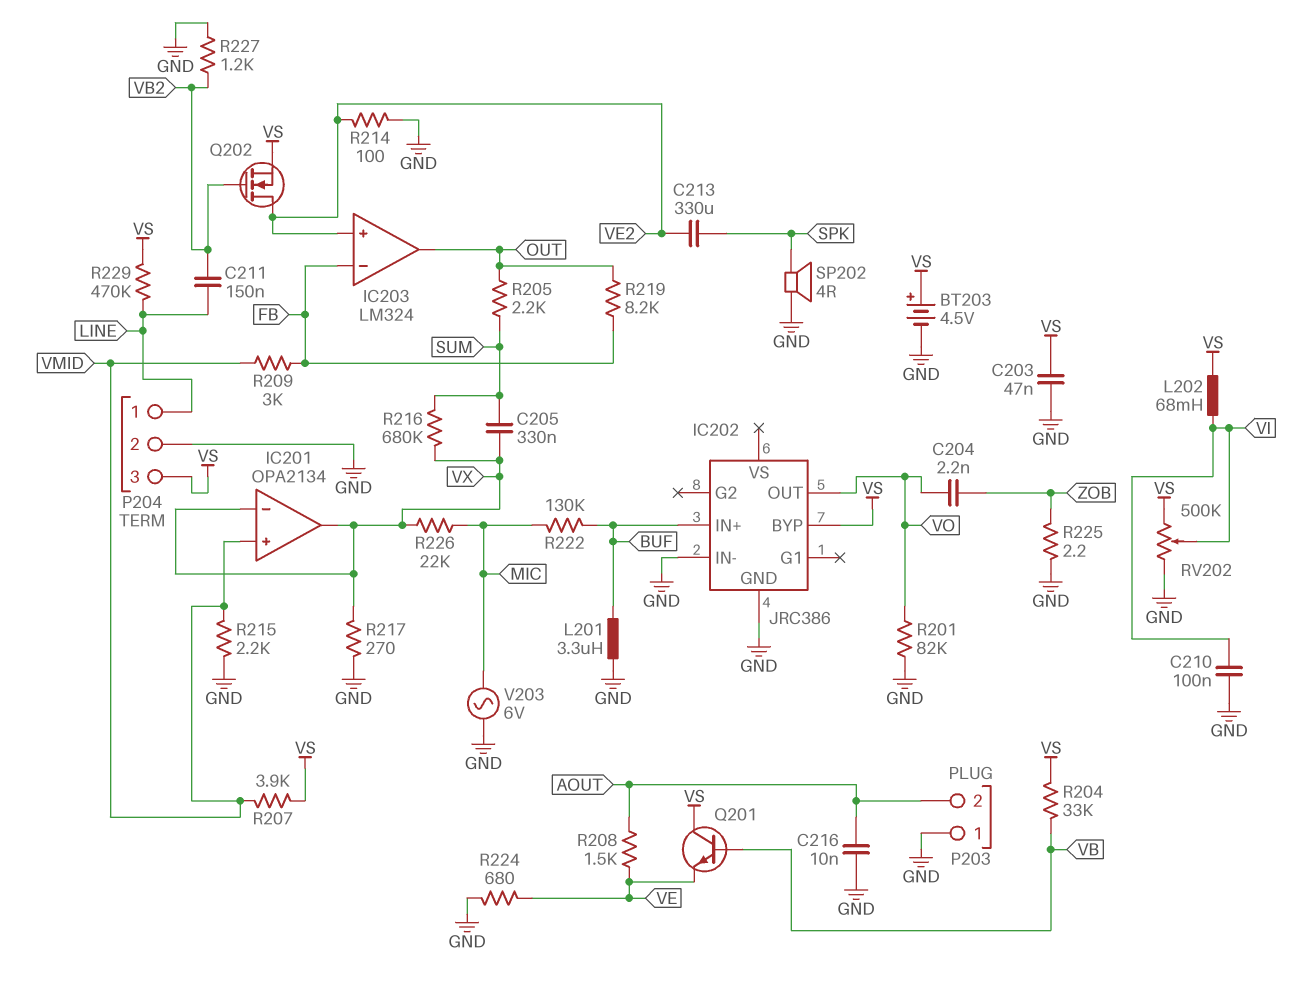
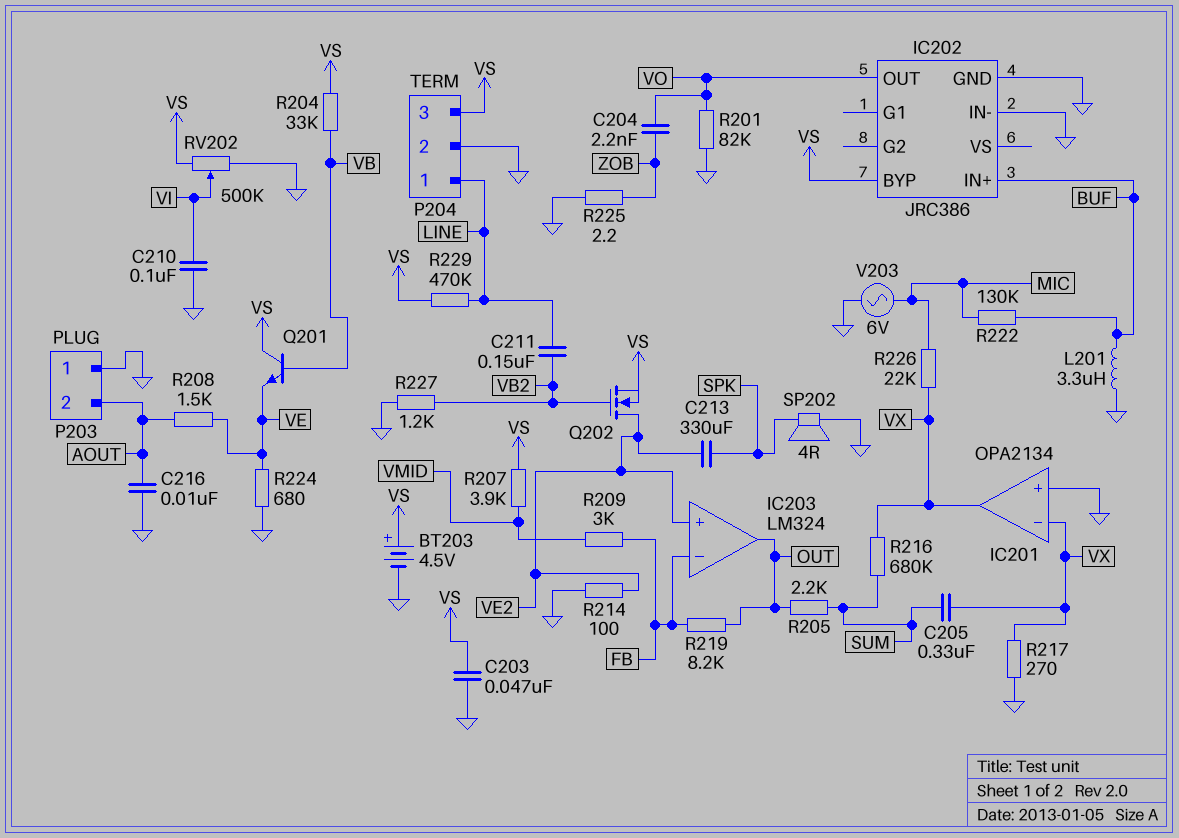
IC201 pin in+: VMID -> GND
L202: 68mH (VI, VS) -> none
R215: 2.2k (GND, VMID) -> none

